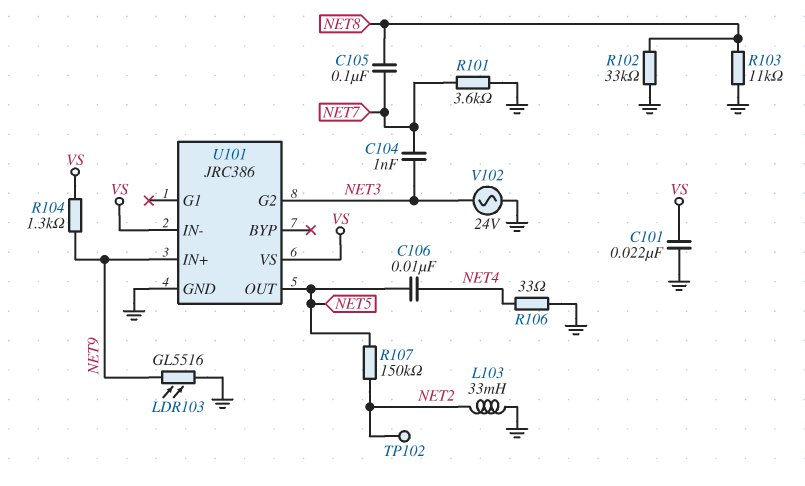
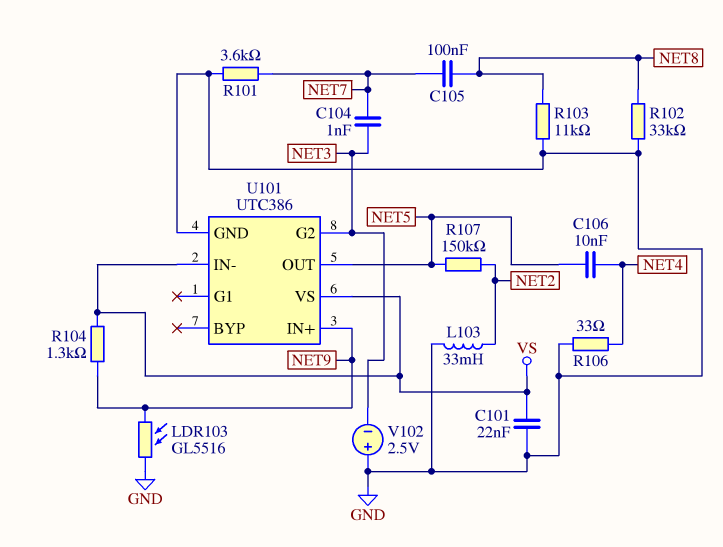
TP102: test point (NET2) -> none
U101: JRC386 -> UTC386
V102: AC 24V (GND, NET3) -> 2.5V (plus GND, minus NET3)

